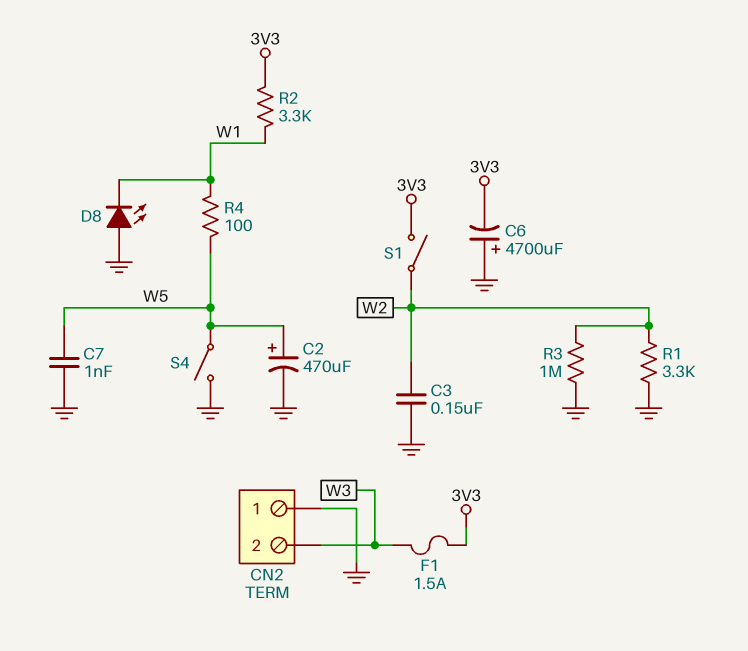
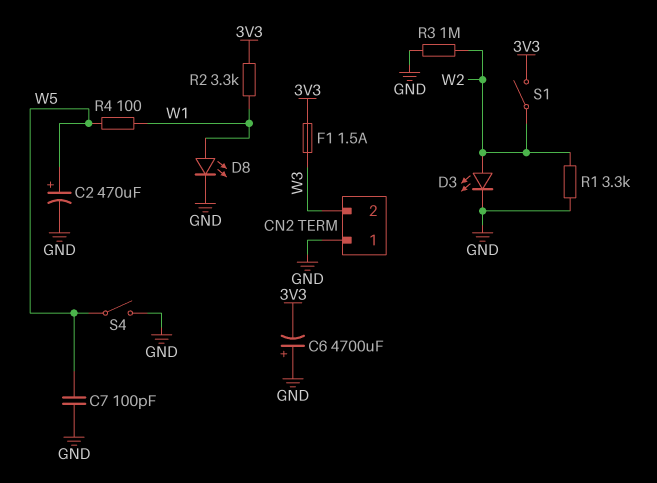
C3: 150nF (GND, W2) -> none
C7: 1nF (GND, W5) -> 100pF (GND, W5)
D3: none -> LED (A W2, K GND)
D8: LED (A GND, K W1) -> LED (A W1, K GND)

